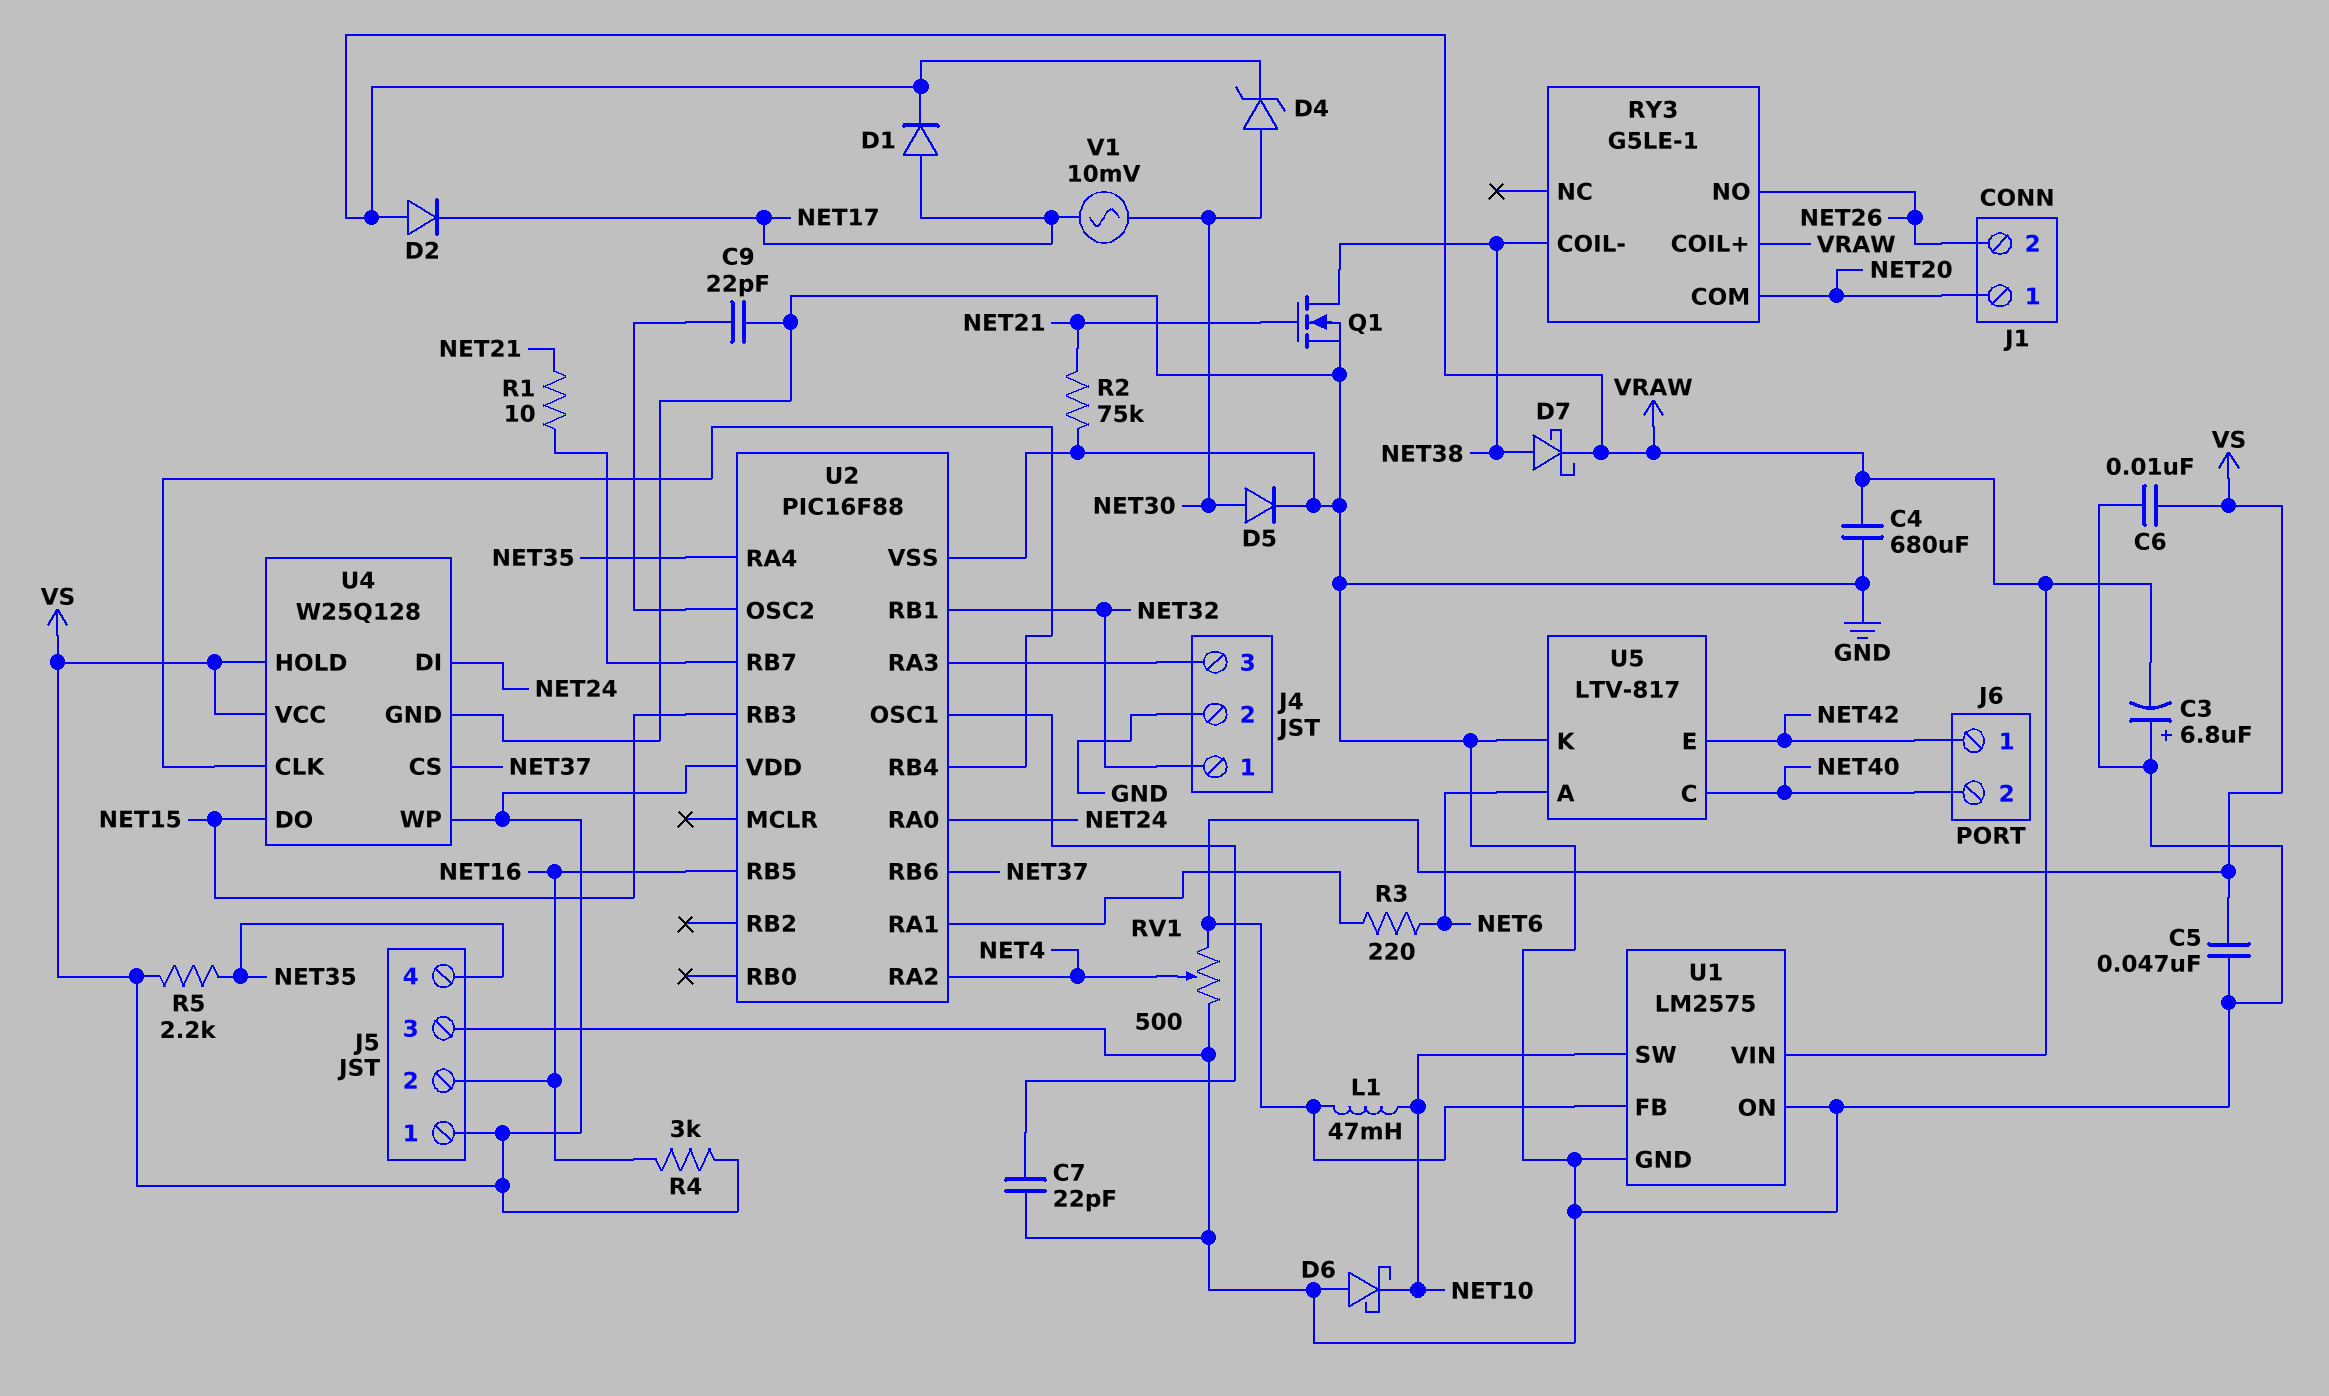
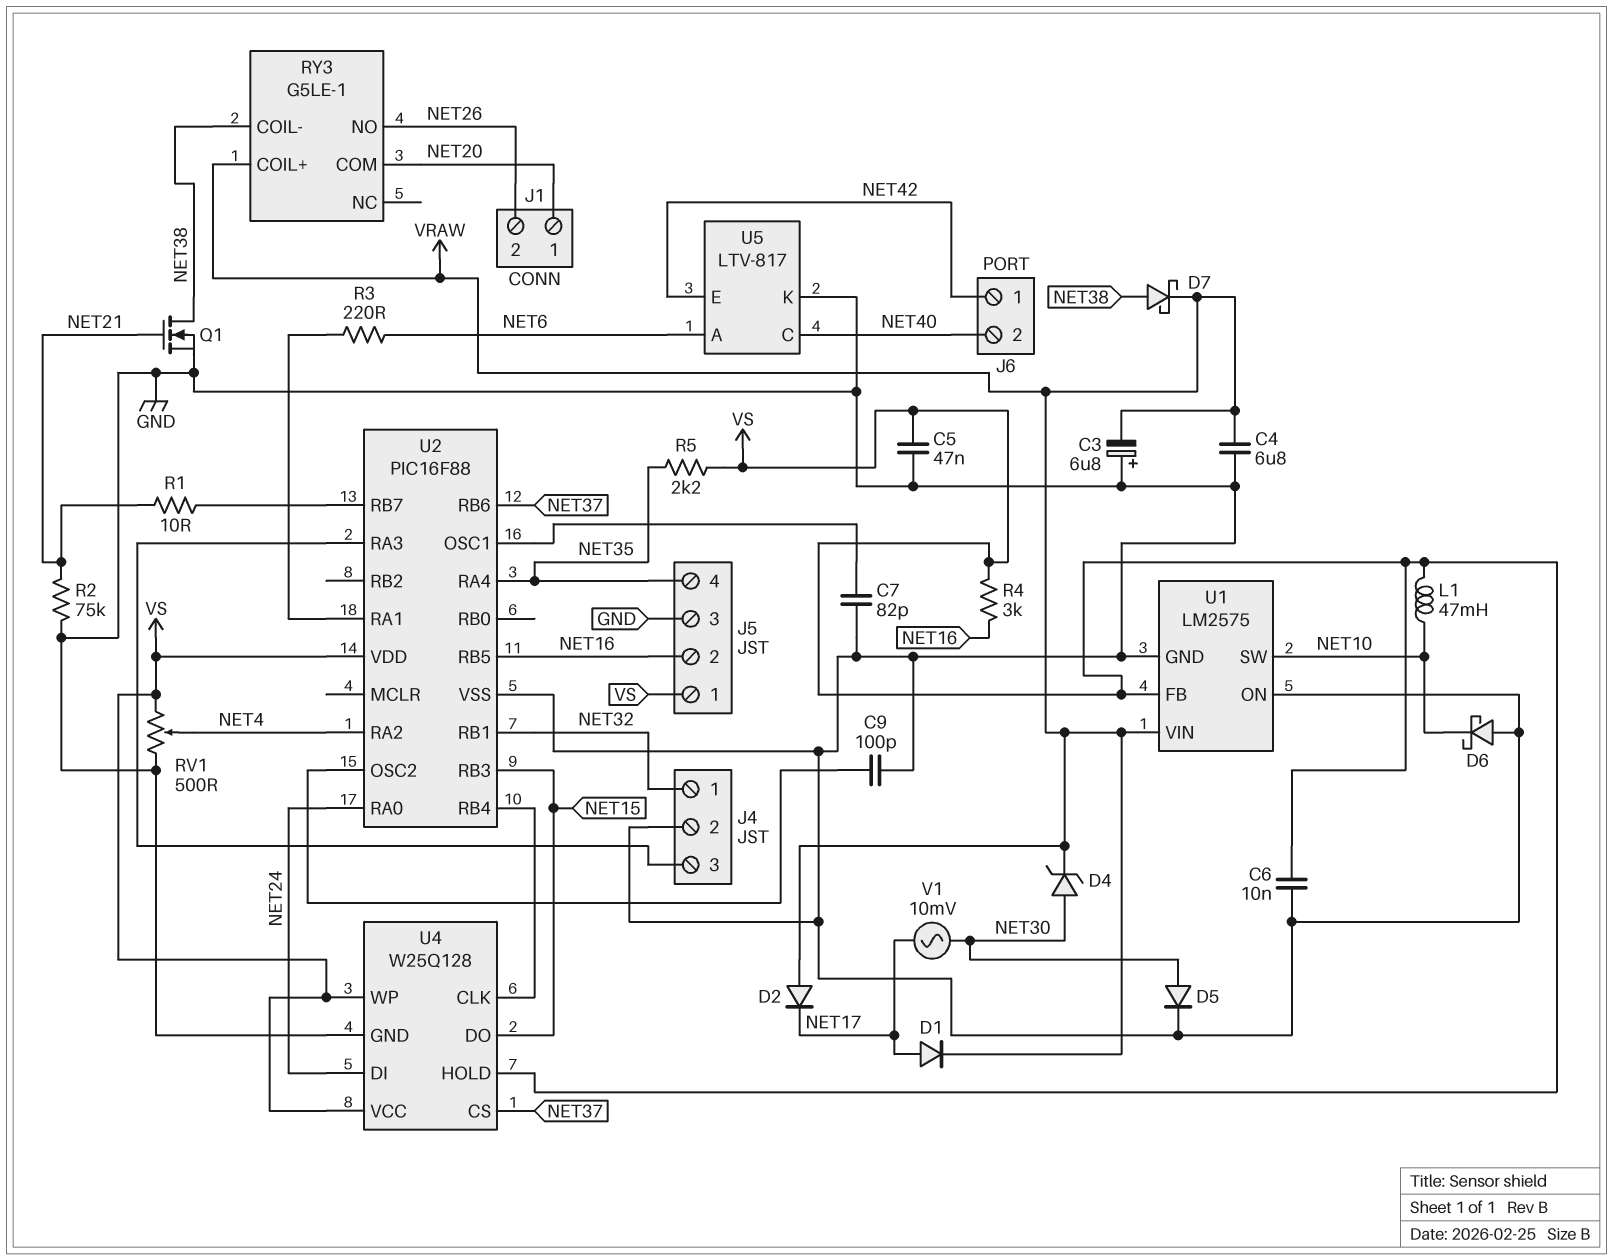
C4: 680uF (GND, VRAW) -> 6.8uF (GND, VRAW)
C7: 22pF (GND, U2/OSC1) -> 82pF (GND, U2/OSC1)
C9: 22pF (GND, U2/OSC2) -> 100pF (GND, U2/OSC2)

